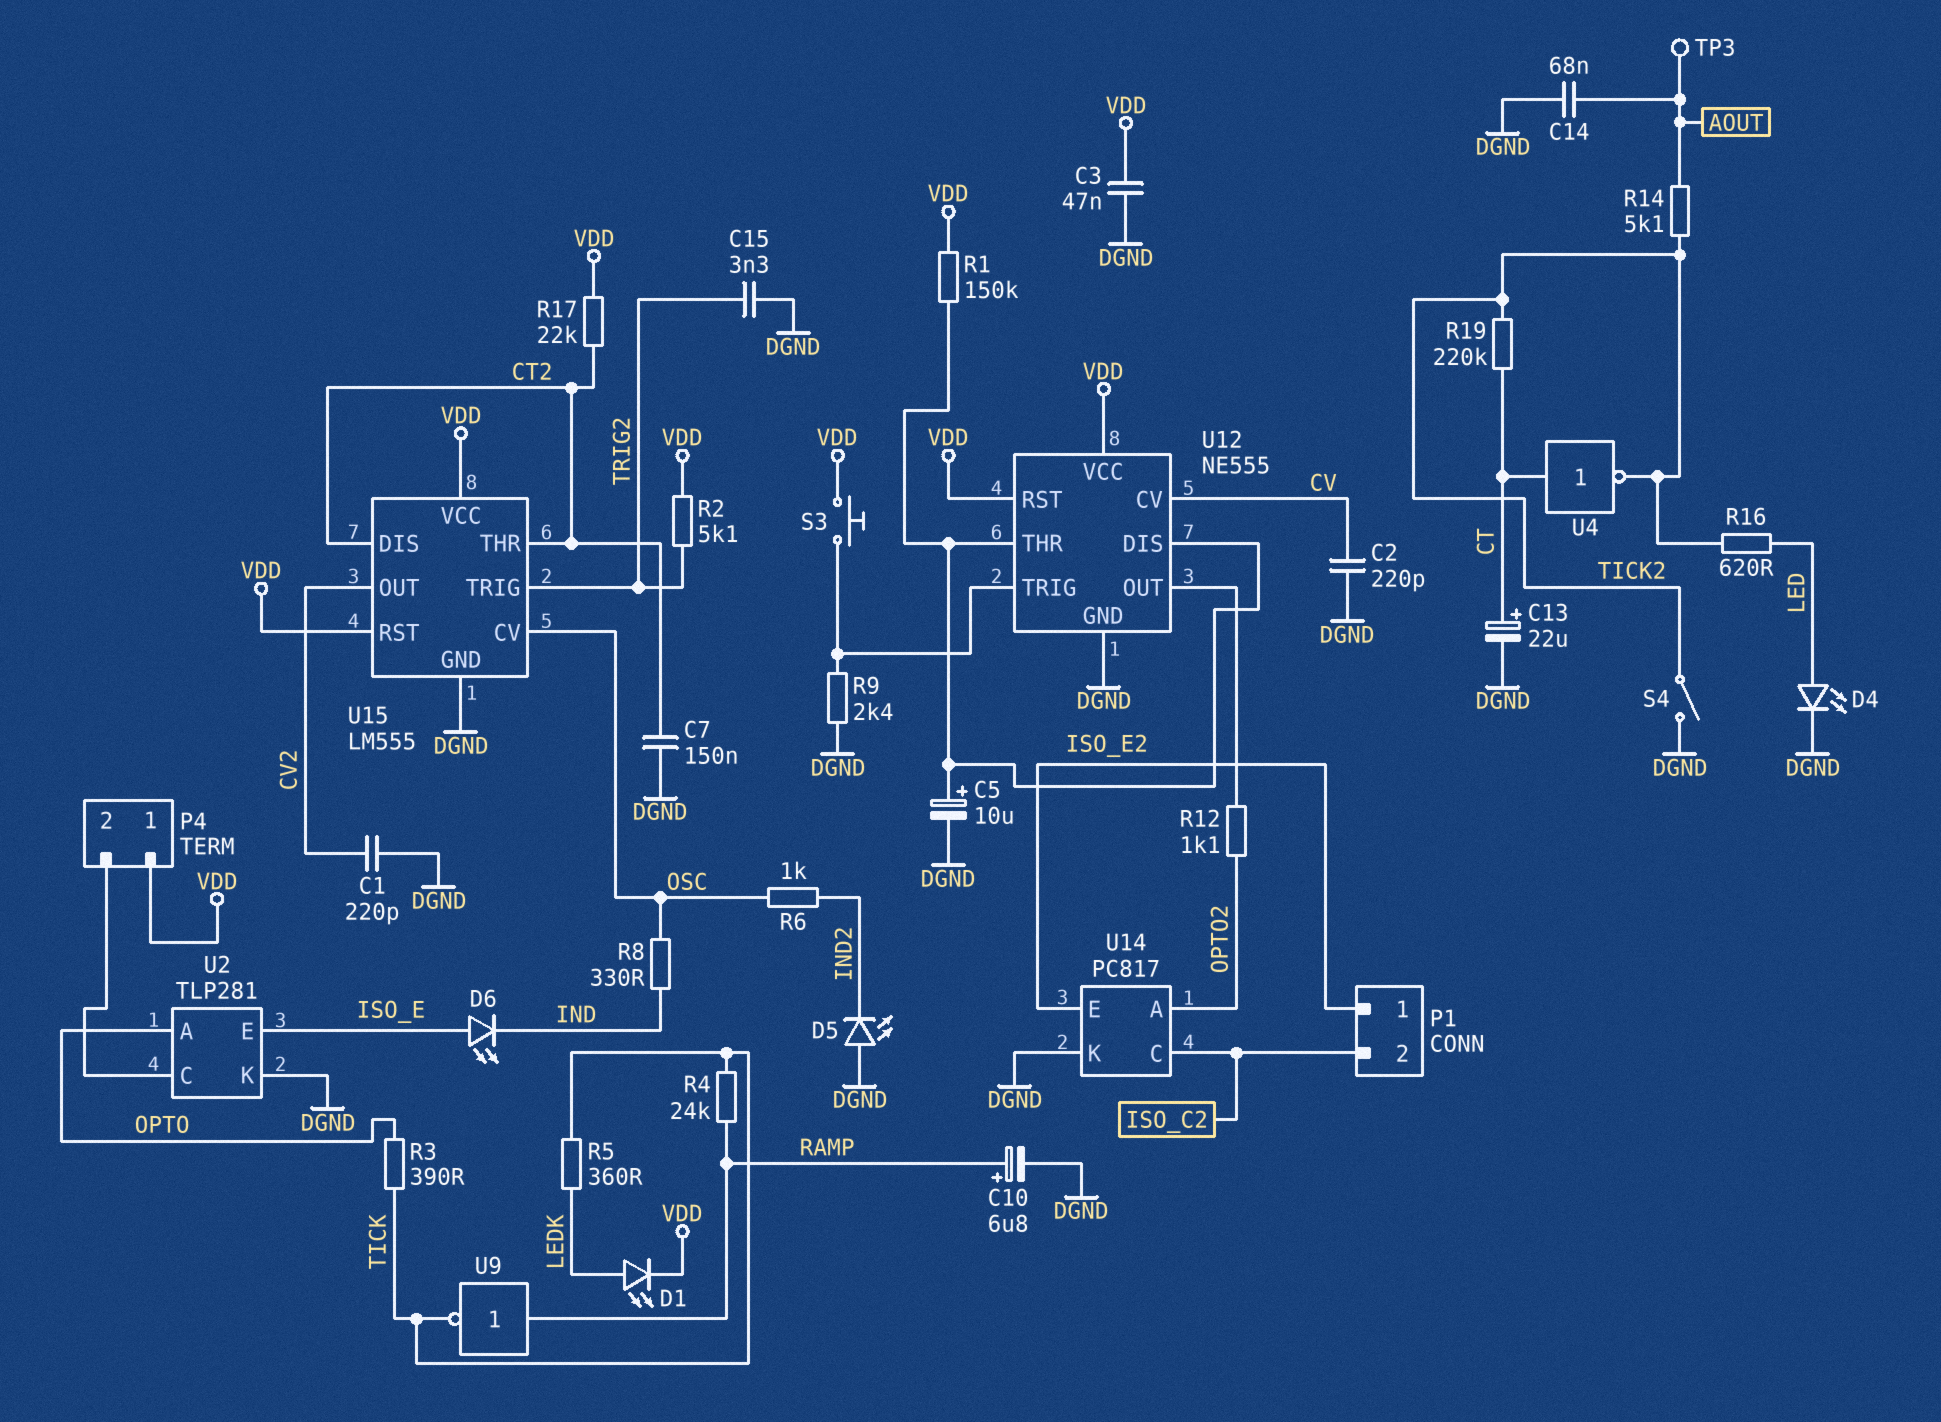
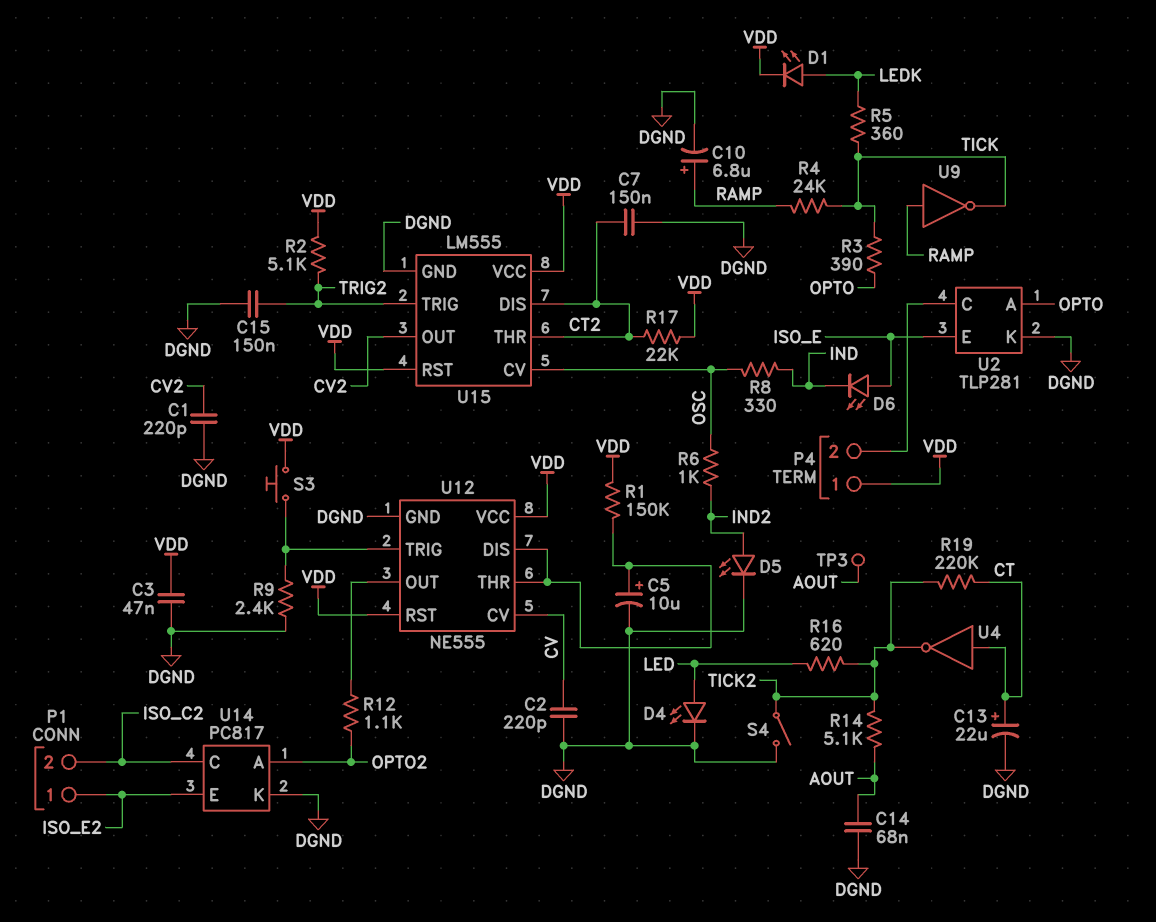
C15: 3.3nF (DGND, TRIG2) -> 150nF (DGND, TRIG2)
D5: LED (A DGND, K IND2) -> LED (A IND2, K DGND)

